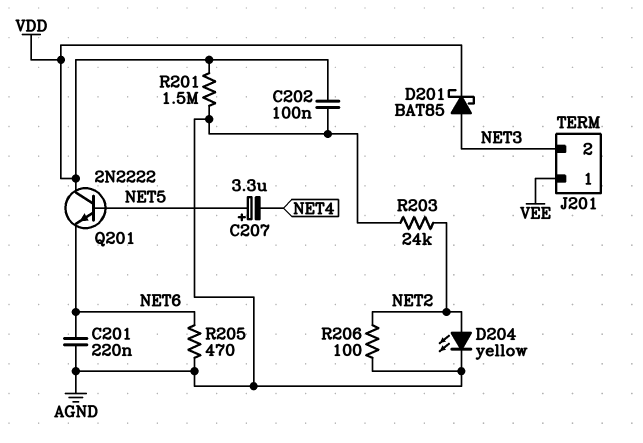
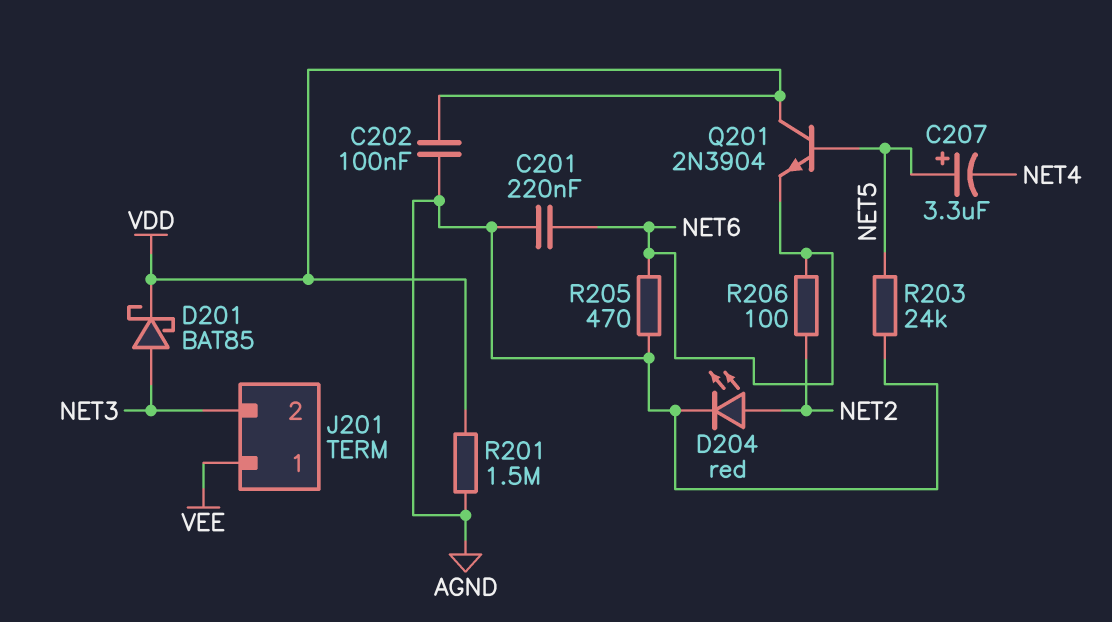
D204: LED yellow (A NET2, K AGND) -> LED red (A NET2, K AGND)
Q201: NPN 2N2222 (B NET5, C VDD, E NET6) -> NPN 2N3904 (B NET5, C VDD, E NET6)
R203: 24k (AGND, NET2) -> 24k (AGND, NET5)
R206: 100 (AGND, NET2) -> 100 (NET2, NET6)

